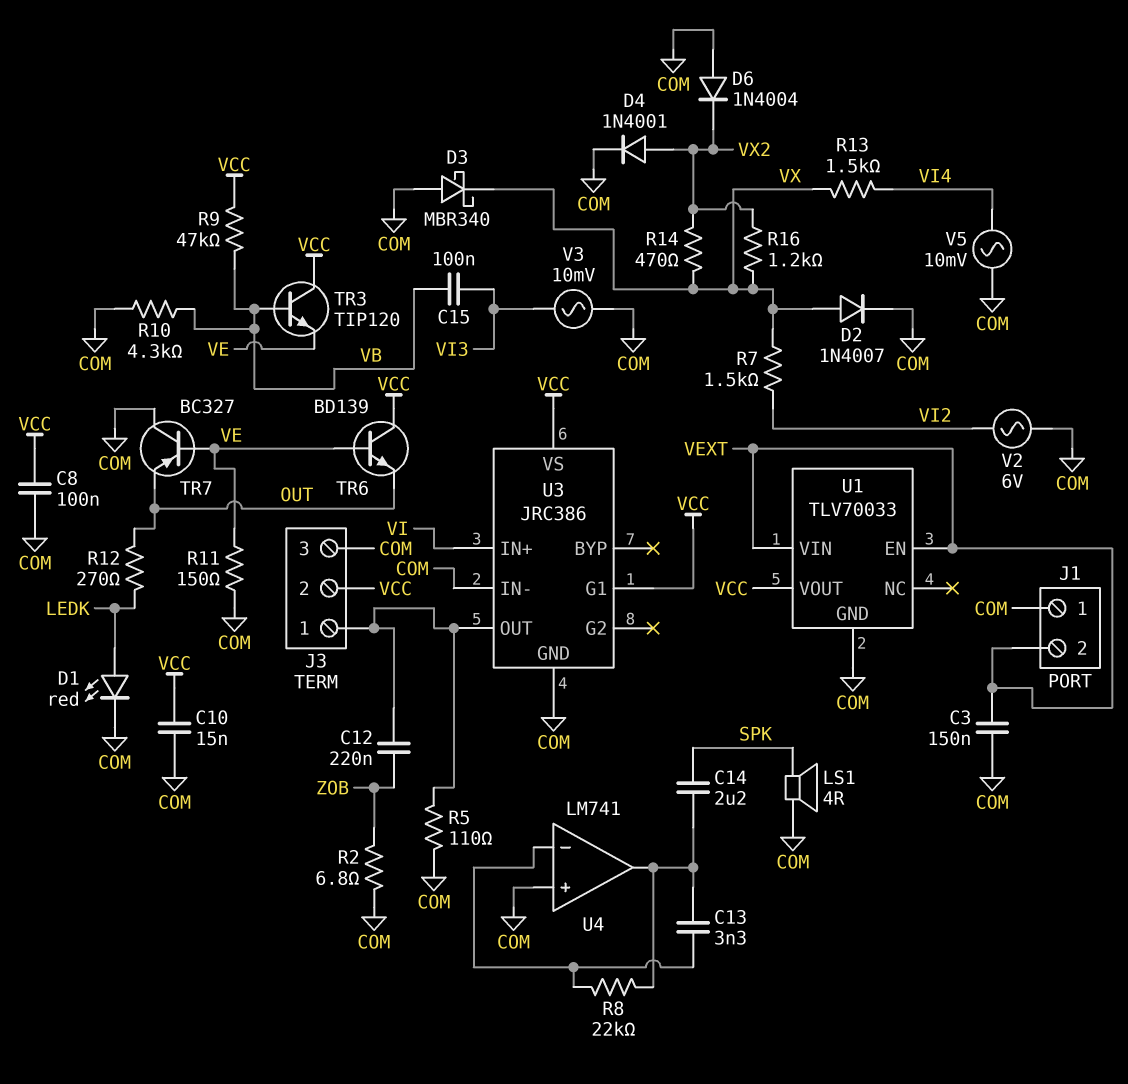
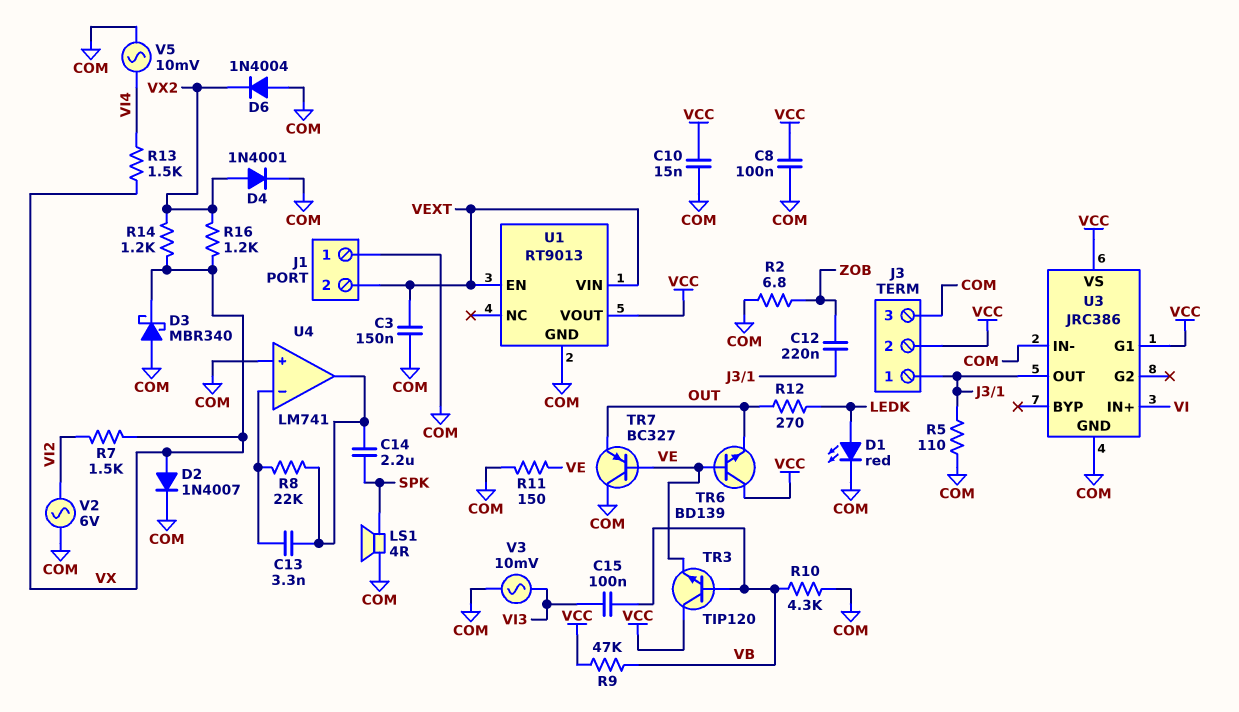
R14: 470 (VX, VX2) -> 1.2k (VX, VX2)
U1: TLV70033 -> RT9013

